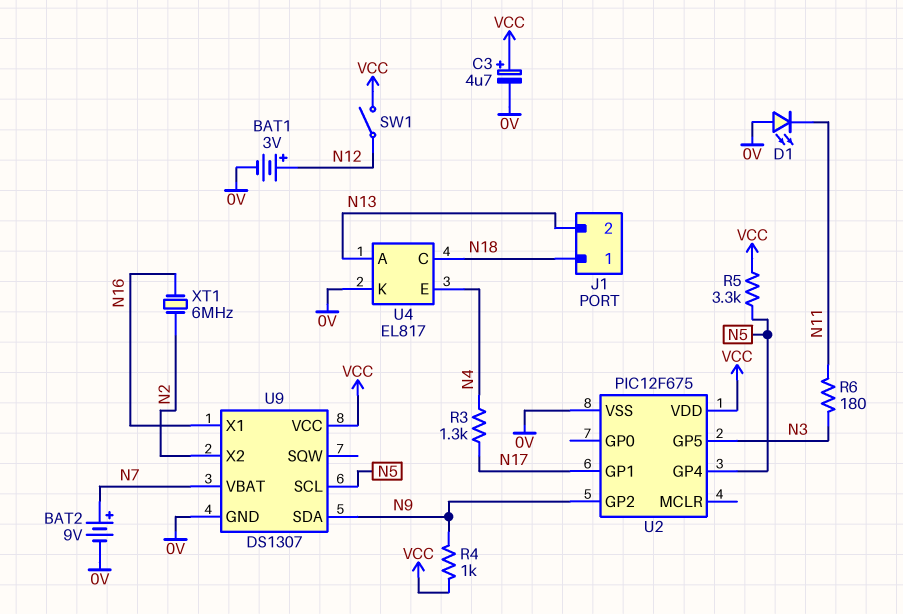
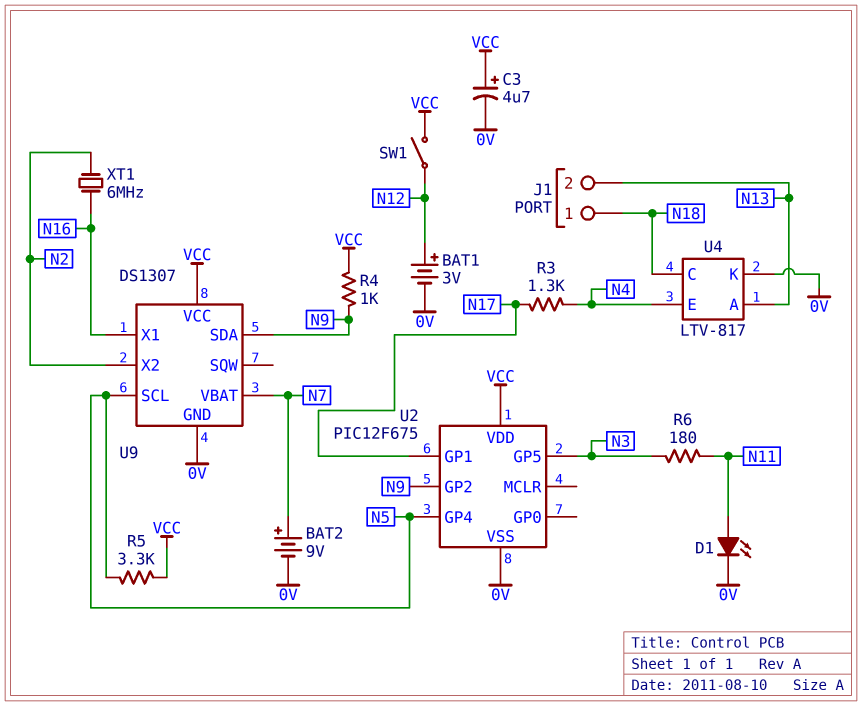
D1: LED (A 0V, K N11) -> LED (A N11, K 0V)
U4: EL817 -> LTV-817

